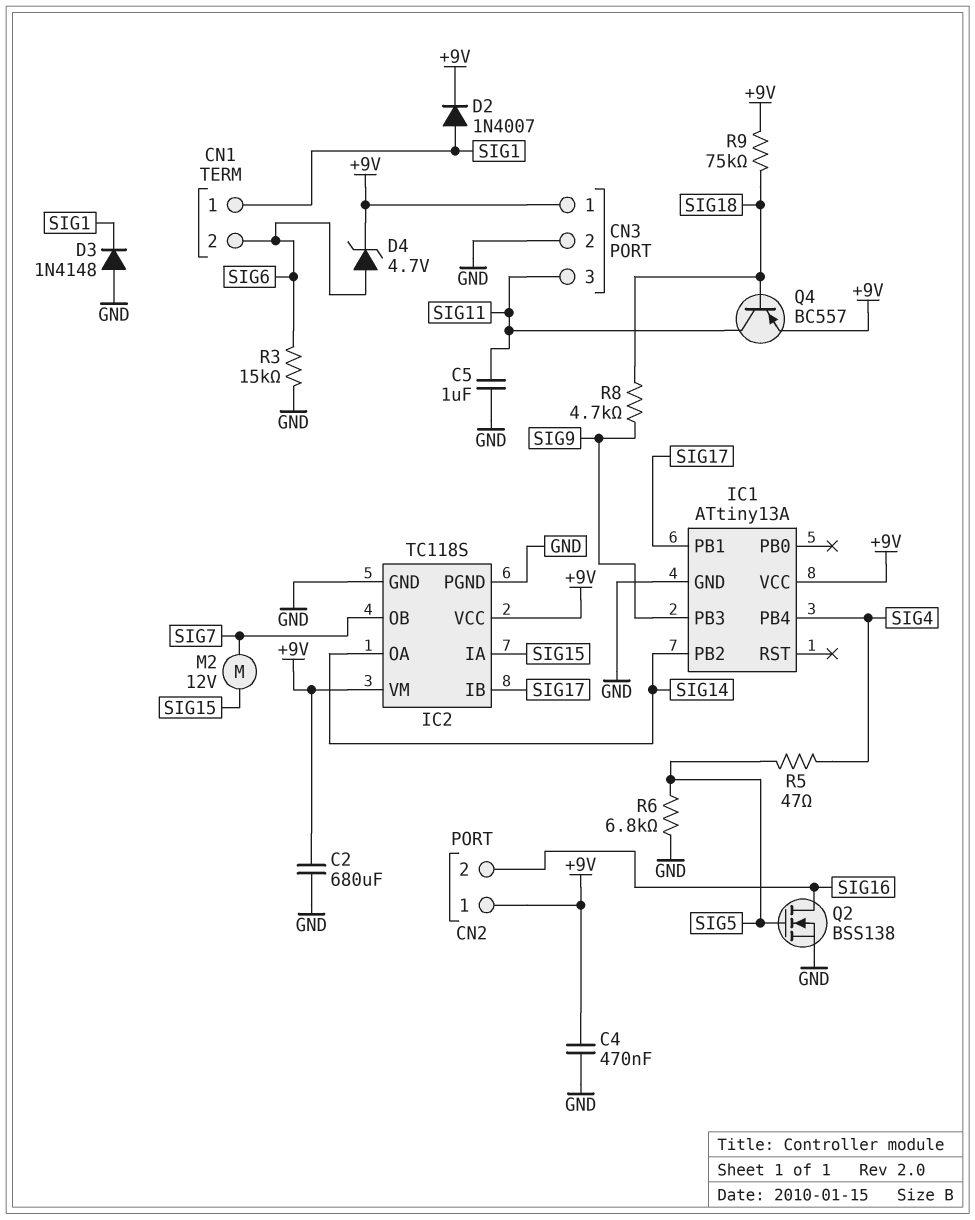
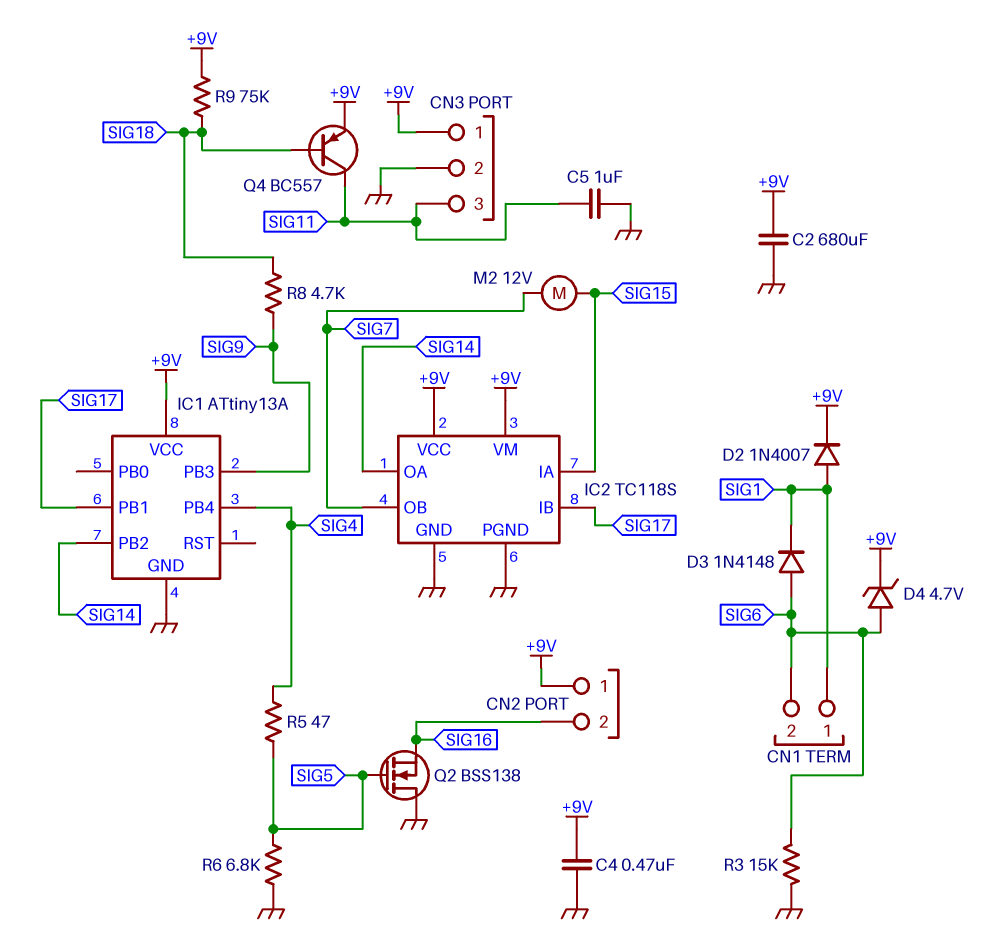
D3: diode 1N4148 (A GND, K SIG1) -> diode 1N4148 (A SIG6, K SIG1)
Q2: NMOS BSS138 (G SIG5, D SIG16, S GND) -> NMOS BSS138 (G SIG5, D GND, S SIG16)

